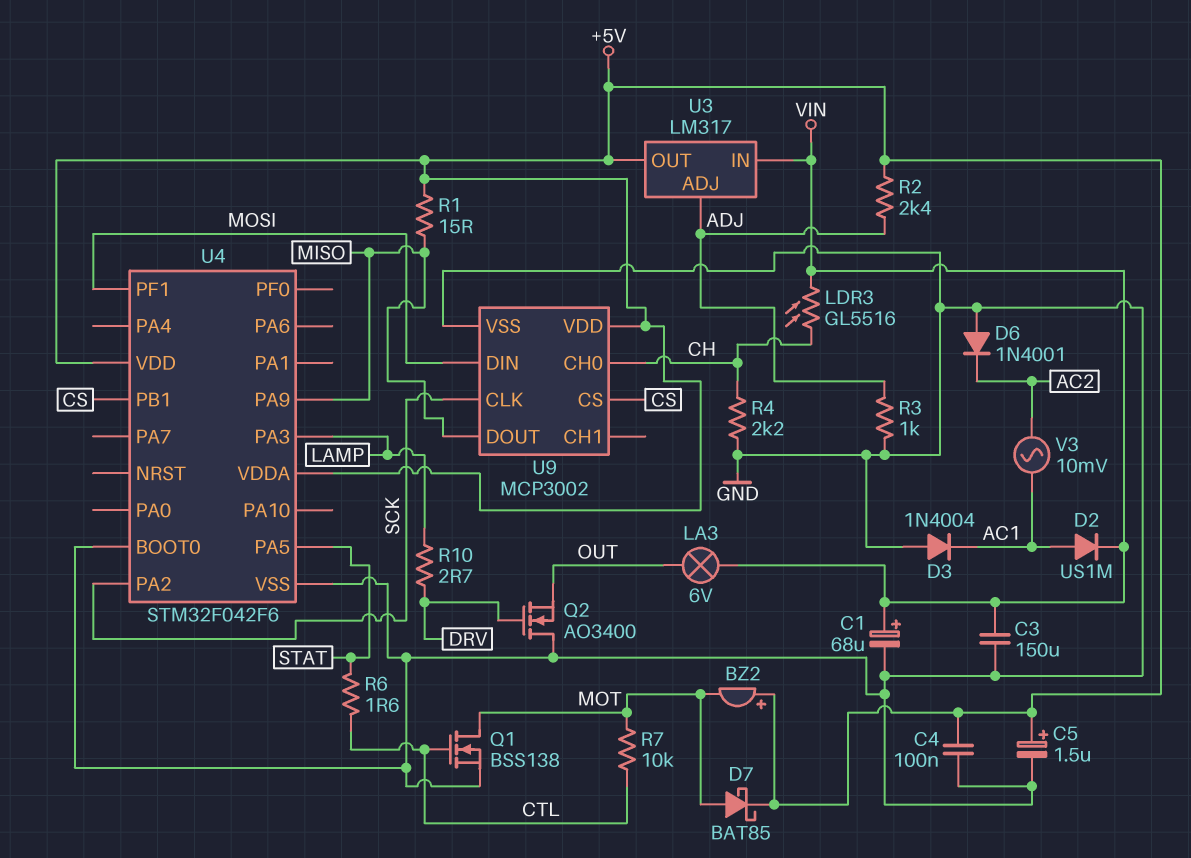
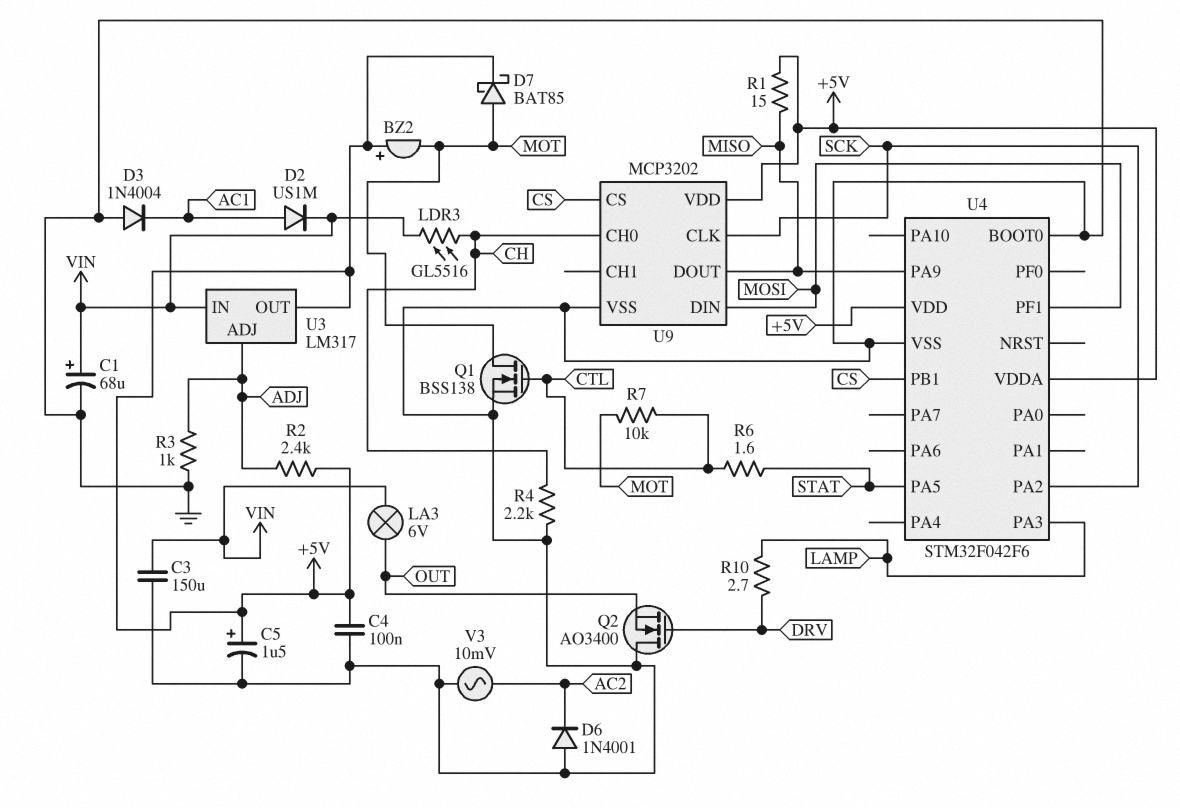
U9: MCP3002 -> MCP3202
V3: AC 10mV (AC1, AC2) -> AC 10mV (AC2, GND)

